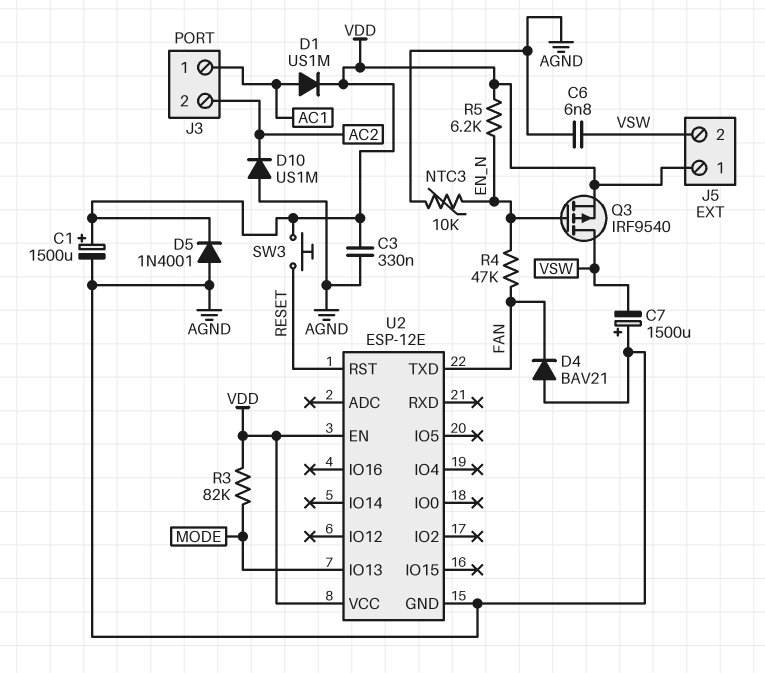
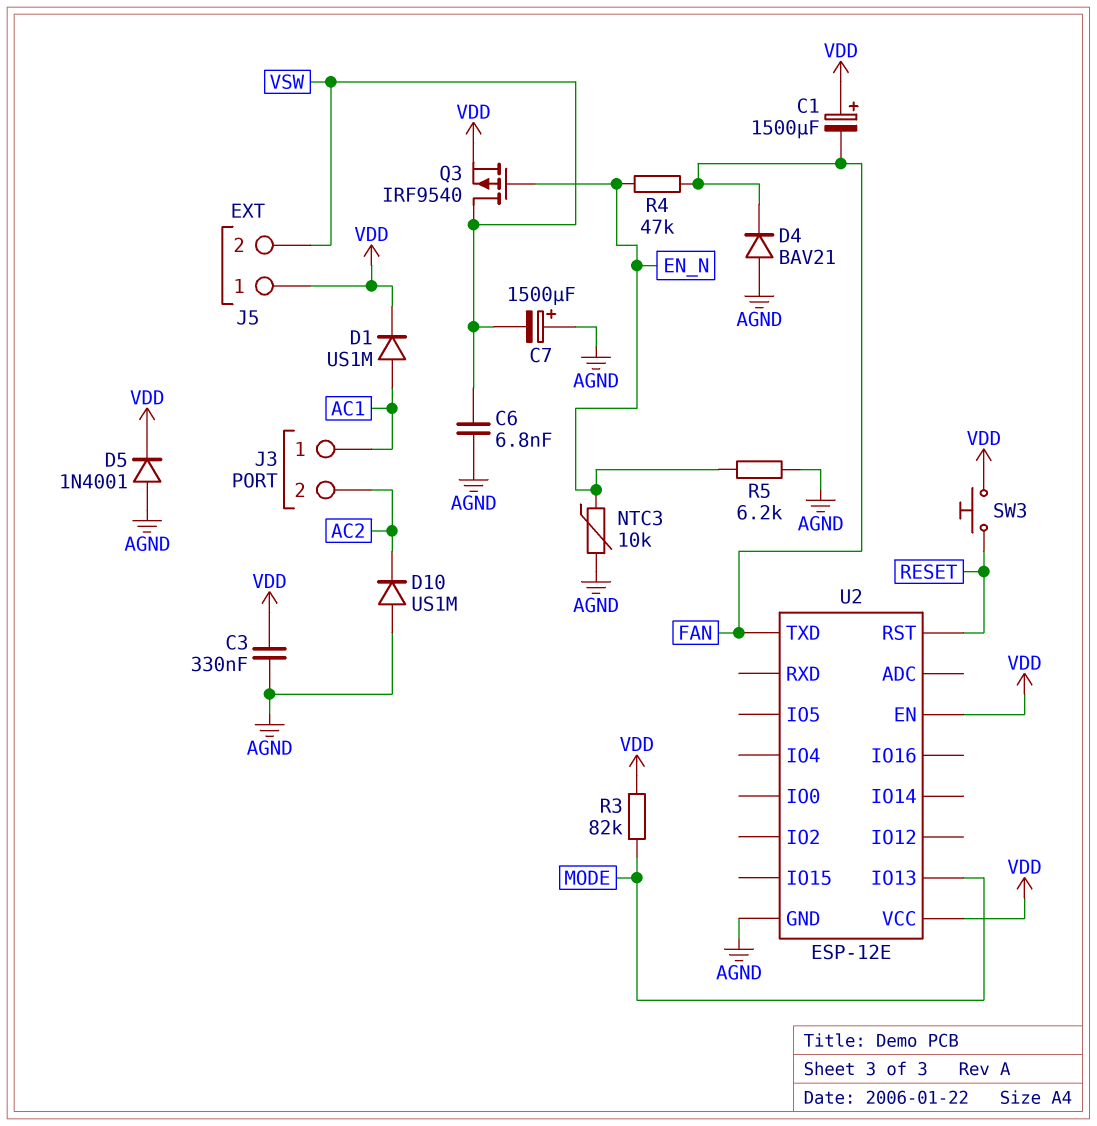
C1: 1500uF (plus VDD, minus AGND) -> 1500uF (plus VDD, minus FAN)
R5: 6.2k (EN_N, VDD) -> 6.2k (AGND, EN_N)

